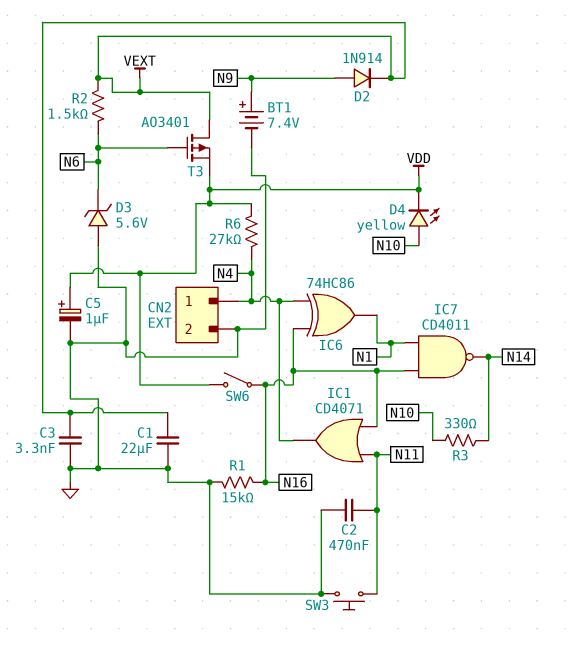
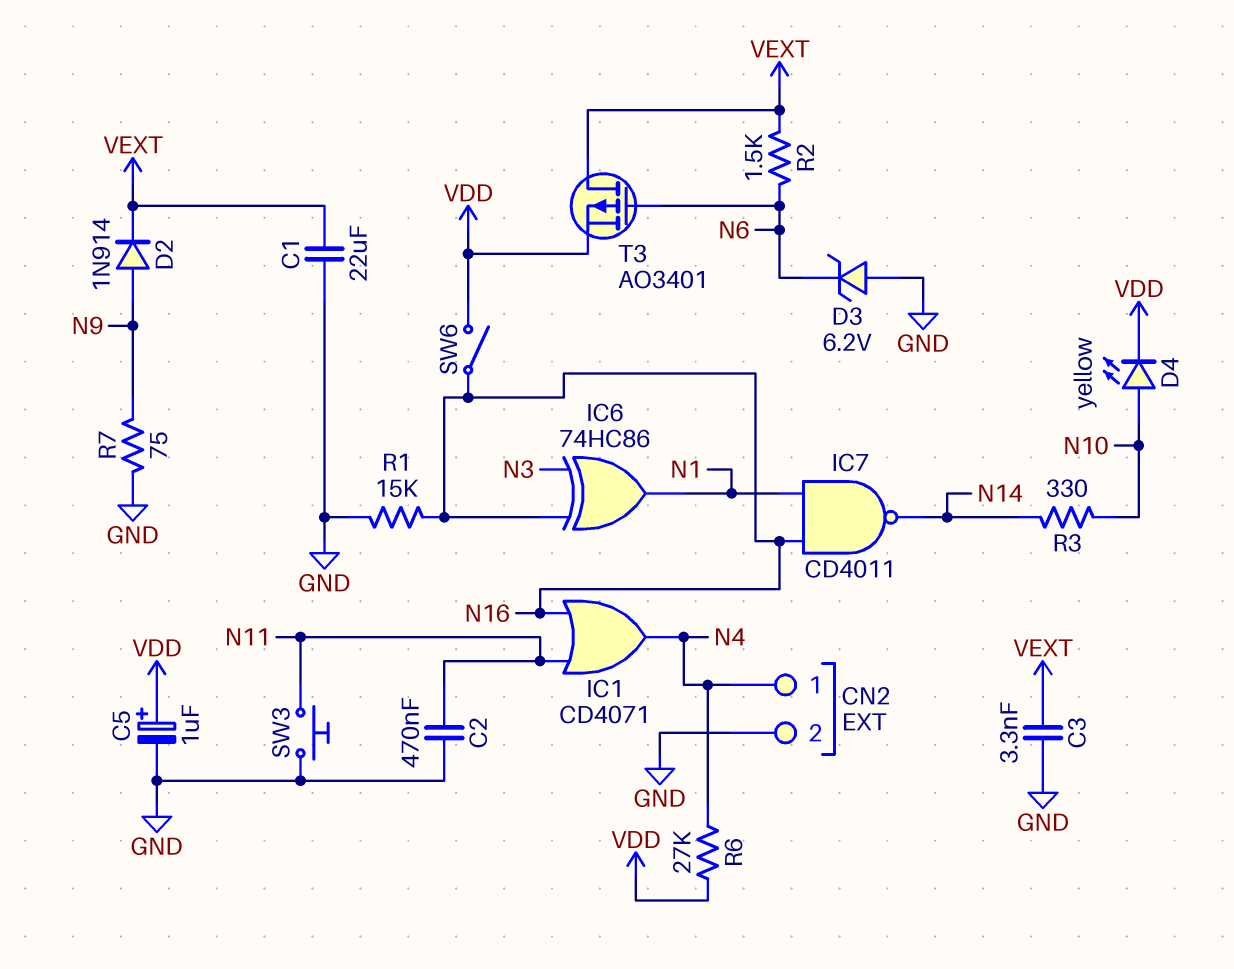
BT1: 7.4V (plus N9, minus GND) -> none
D3: zener 5.6V (A GND, K N6) -> zener 6.2V (A GND, K N6)
IC6: XOR 74HC86 (in N4, in N16, out N1) -> XOR 74HC86 (in N3, in N16, out N1)
R7: none -> 75 (GND, N9)

